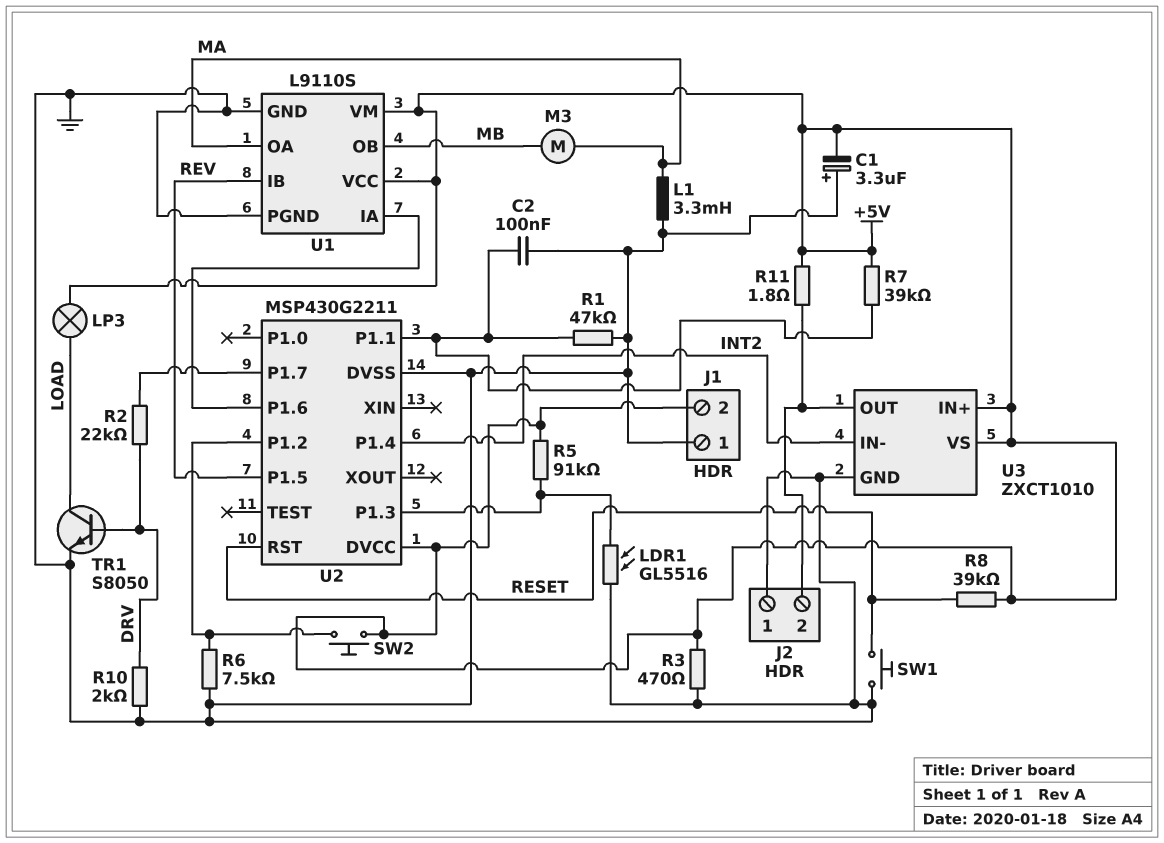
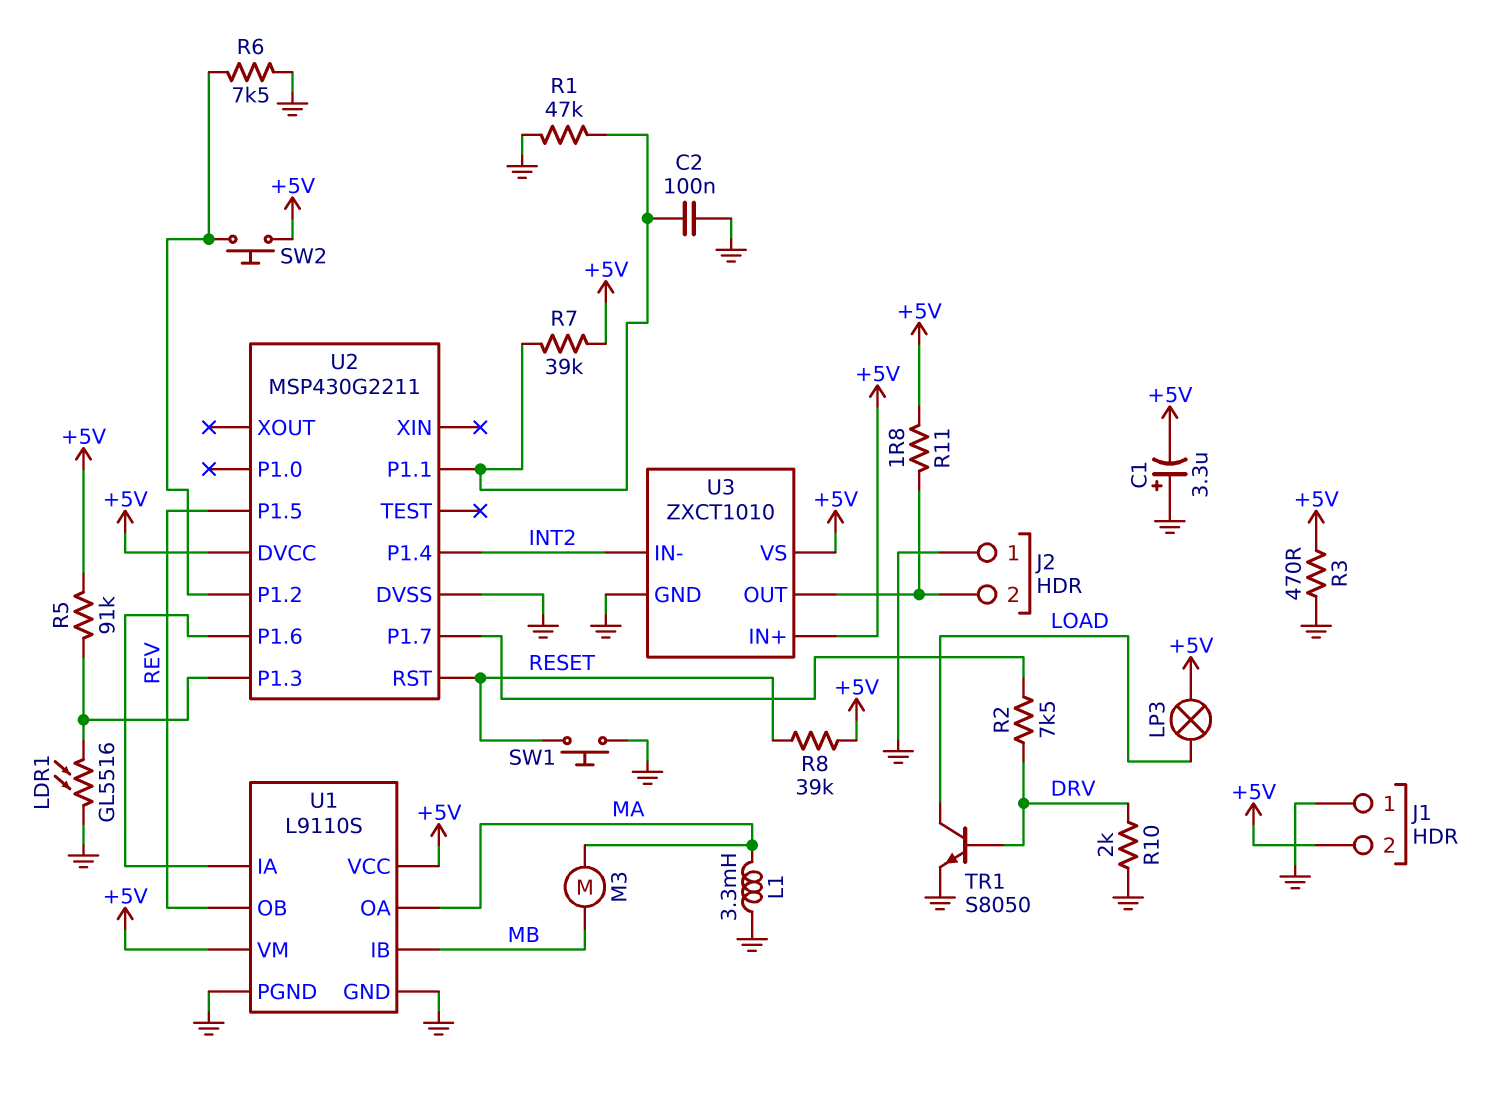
R2: 22k (DRV, U2/P1.7) -> 7.5k (DRV, U2/P1.7)
U1 pin IB: REV -> MB
U1 pin OB: MB -> REV

